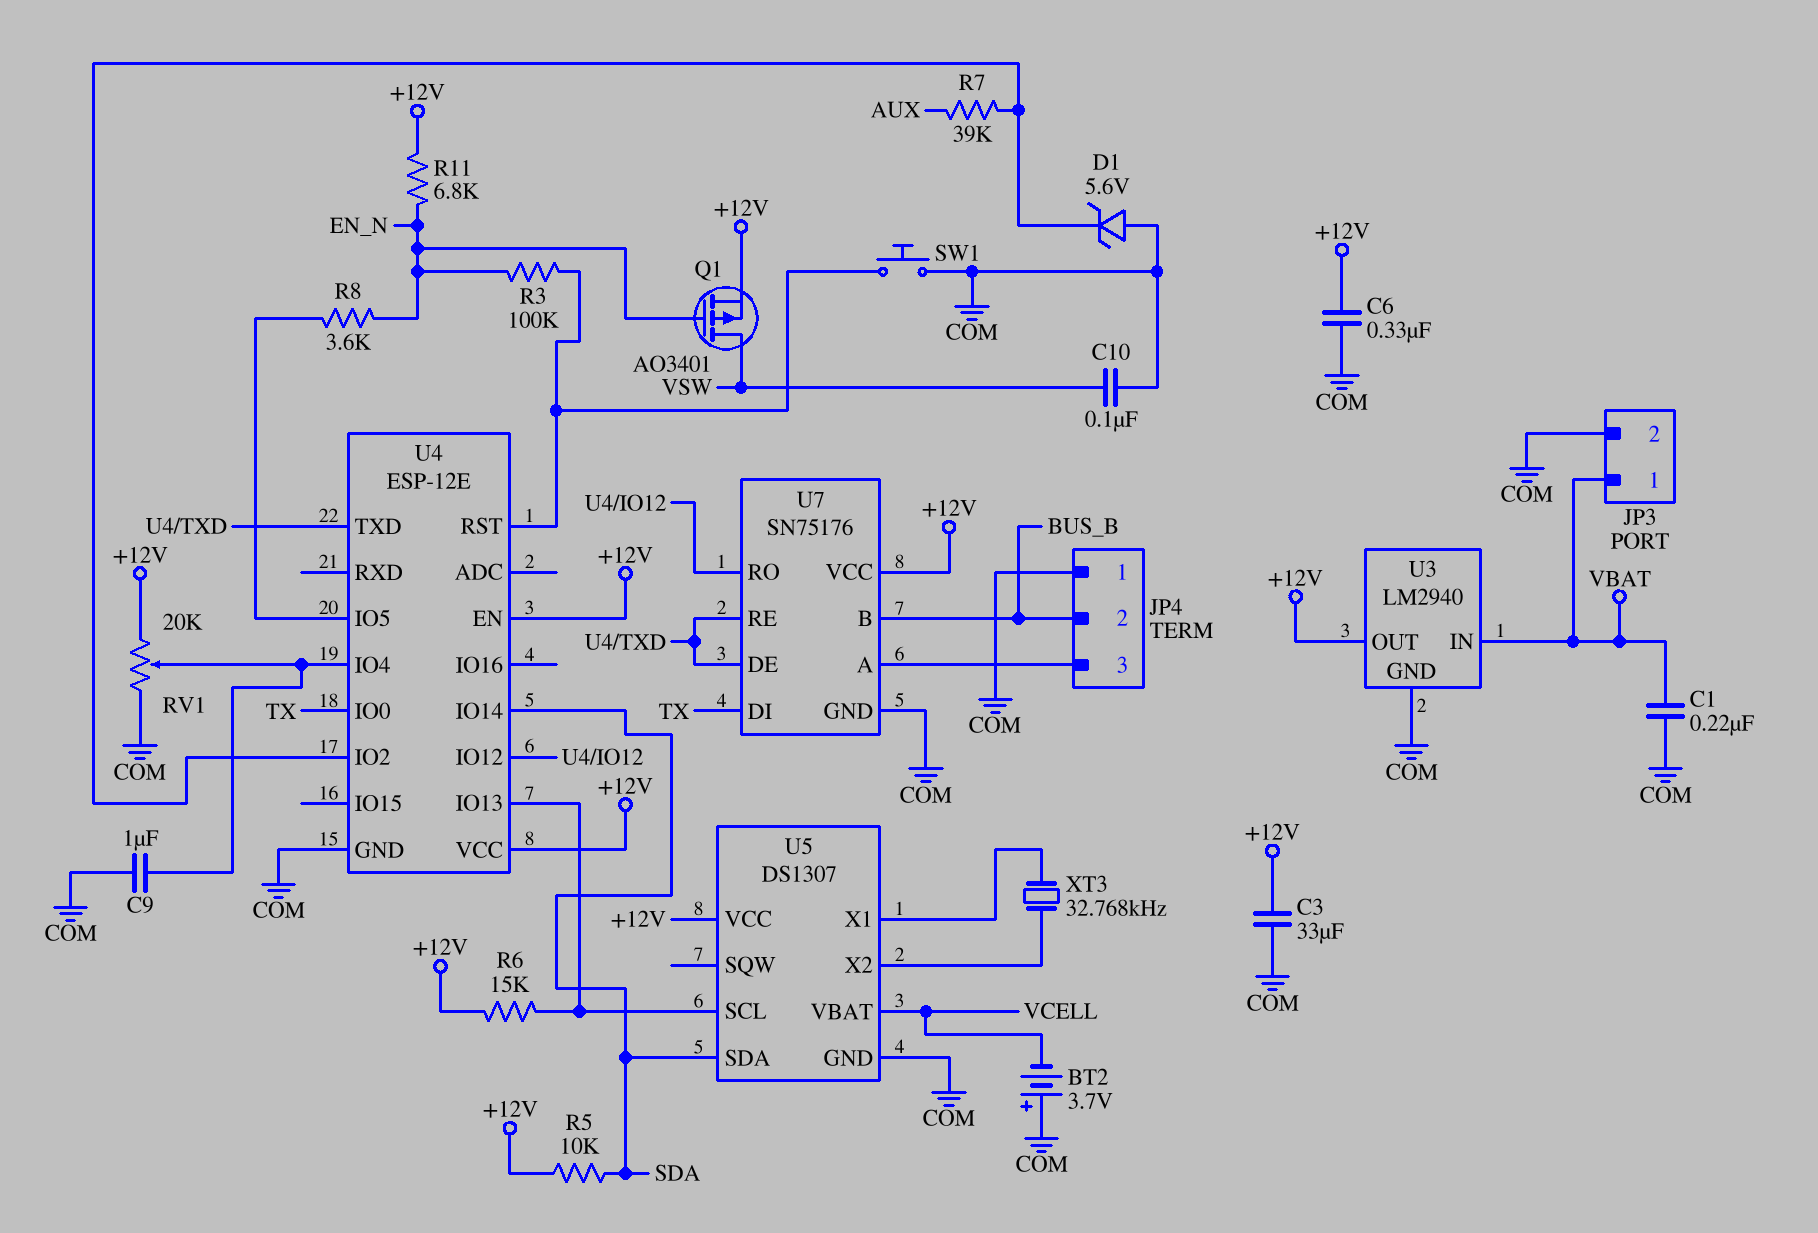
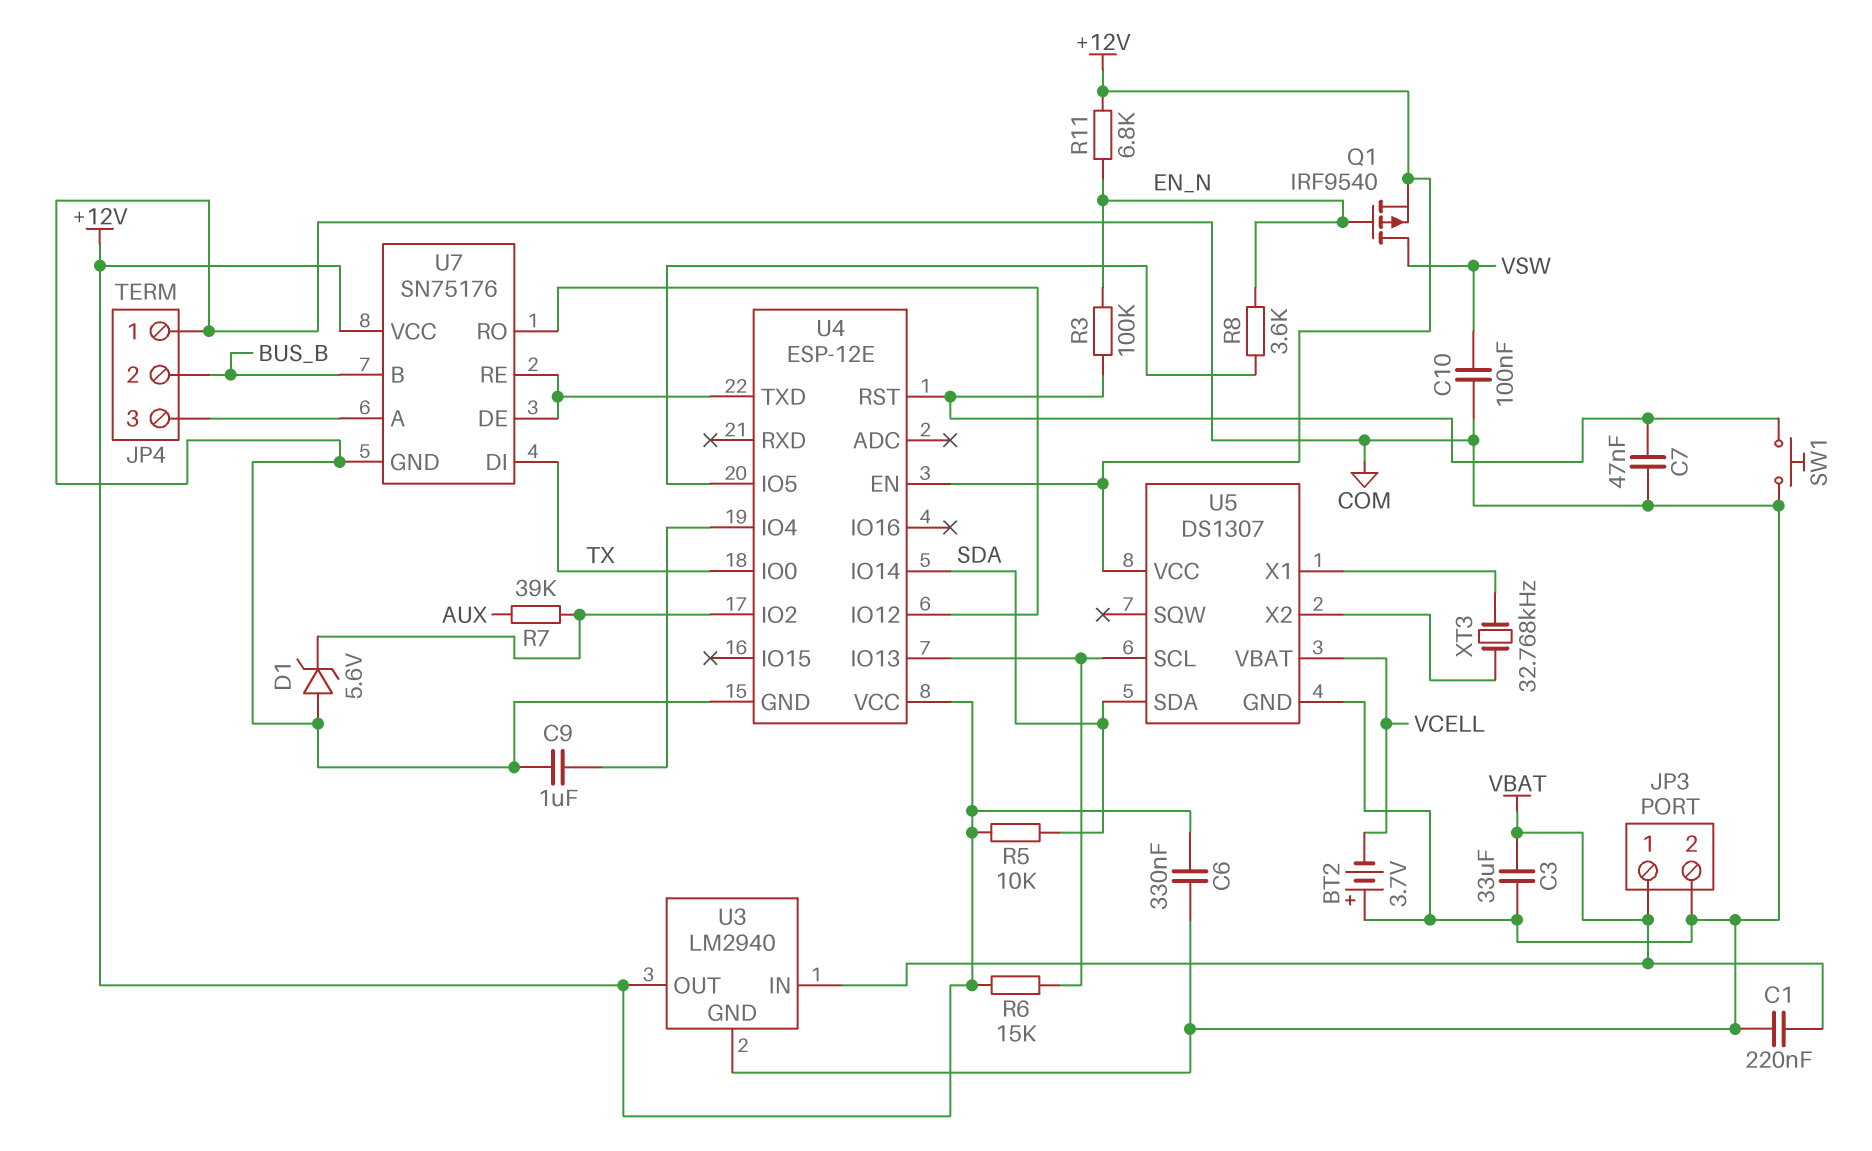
C3: 33uF (+12V, COM) -> 33uF (COM, VBAT)
C7: none -> 47nF (COM, U4/RST)
Q1: PMOS AO3401 (G EN_N, D VSW, S +12V) -> PMOS IRF9540 (G EN_N, D VSW, S +12V)
RV1: 20k (+12V, COM, wiper U4/IO4) -> none

